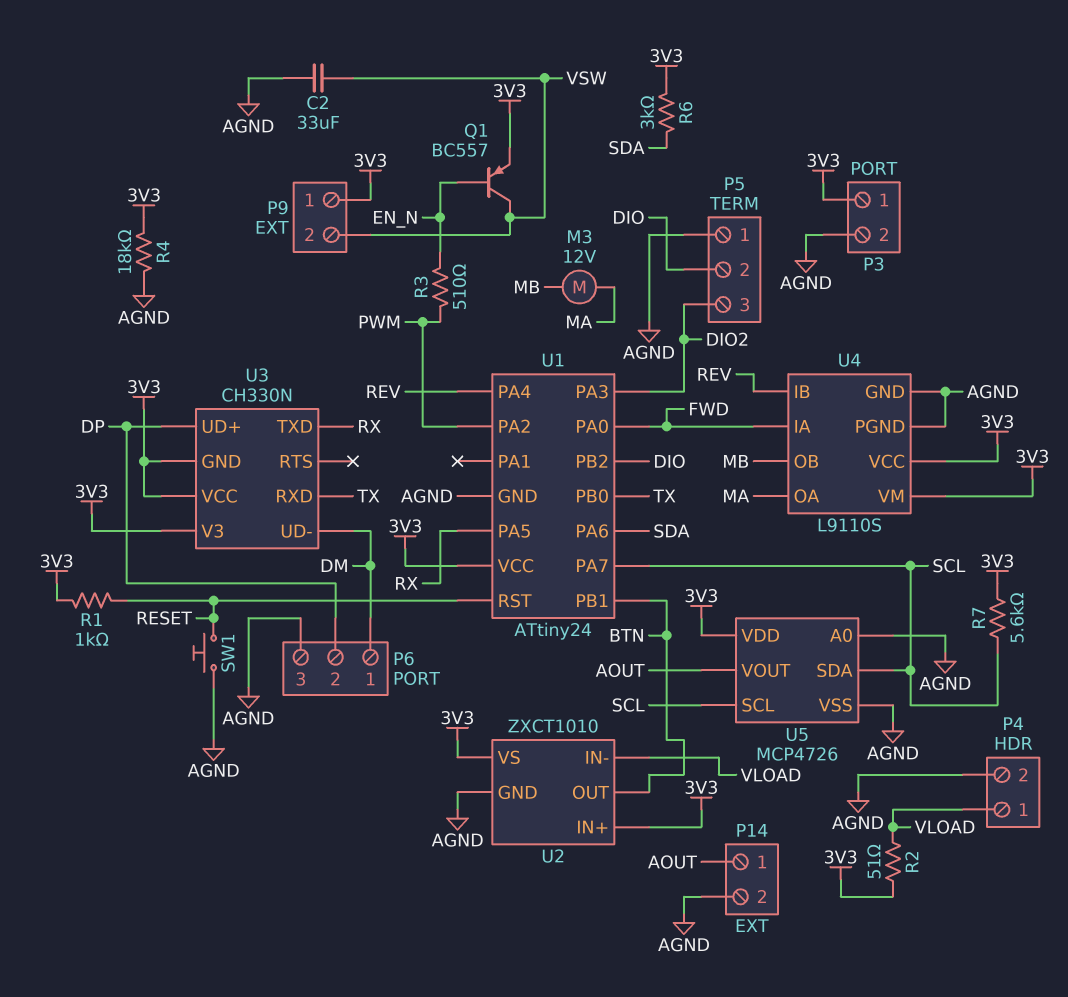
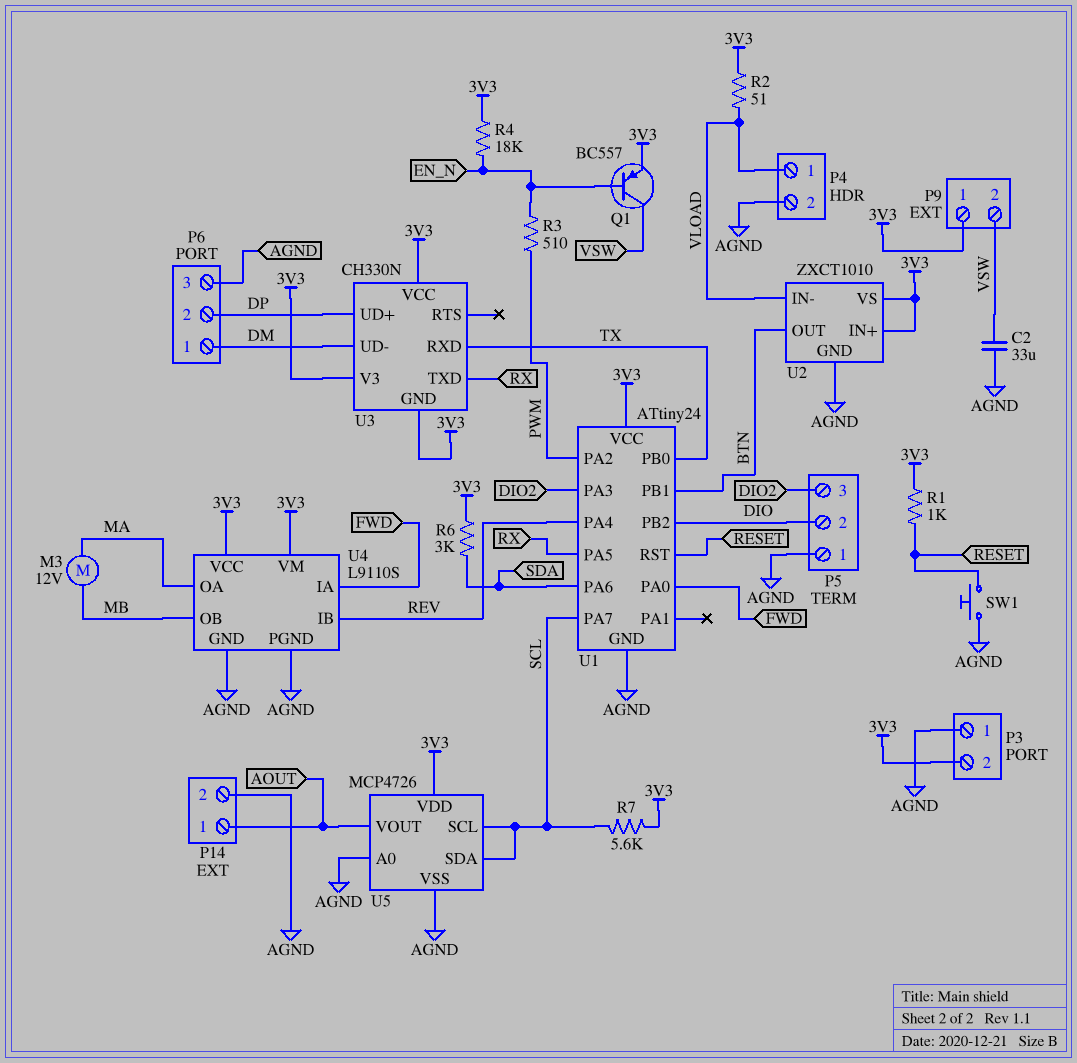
P3 pin 1: 3V3 -> AGND
P3 pin 2: AGND -> 3V3
R4: 18k (3V3, AGND) -> 18k (3V3, EN_N)

